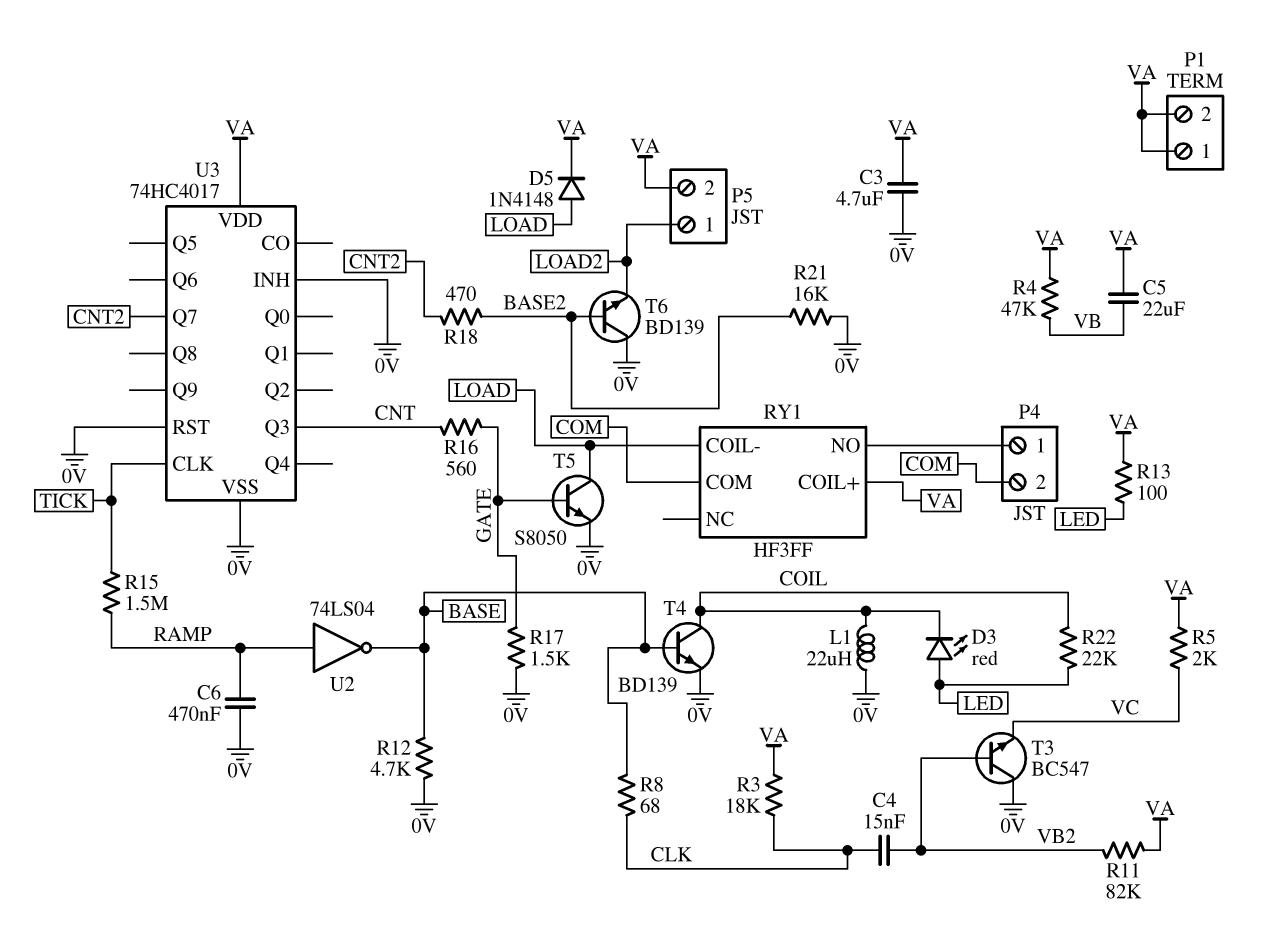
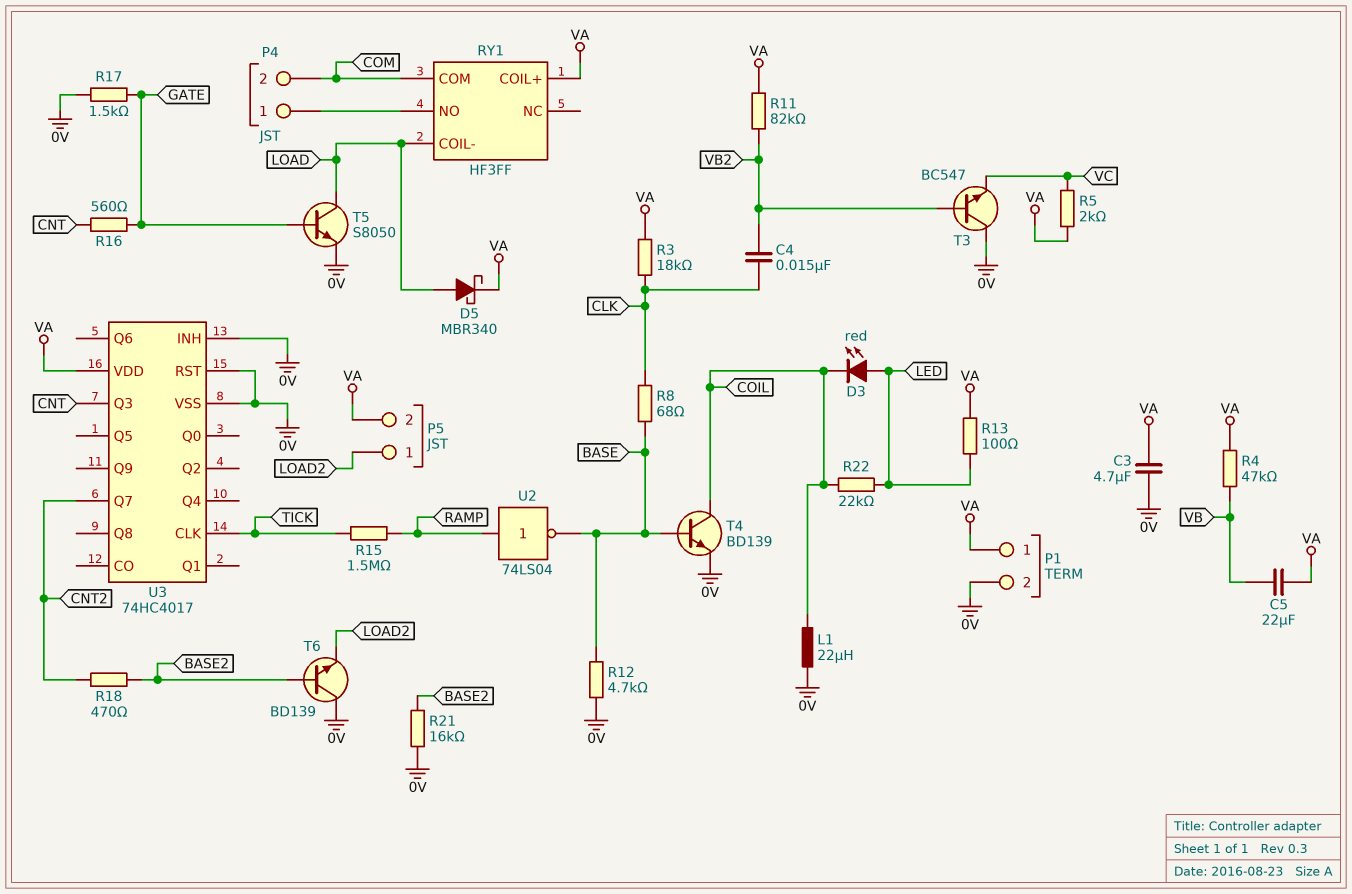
C6: 470nF (0V, RAMP) -> none
D5: diode 1N4148 (A LOAD, K VA) -> schottky MBR340 (A LOAD, K VA)
P1 pin 2: VA -> 0V

